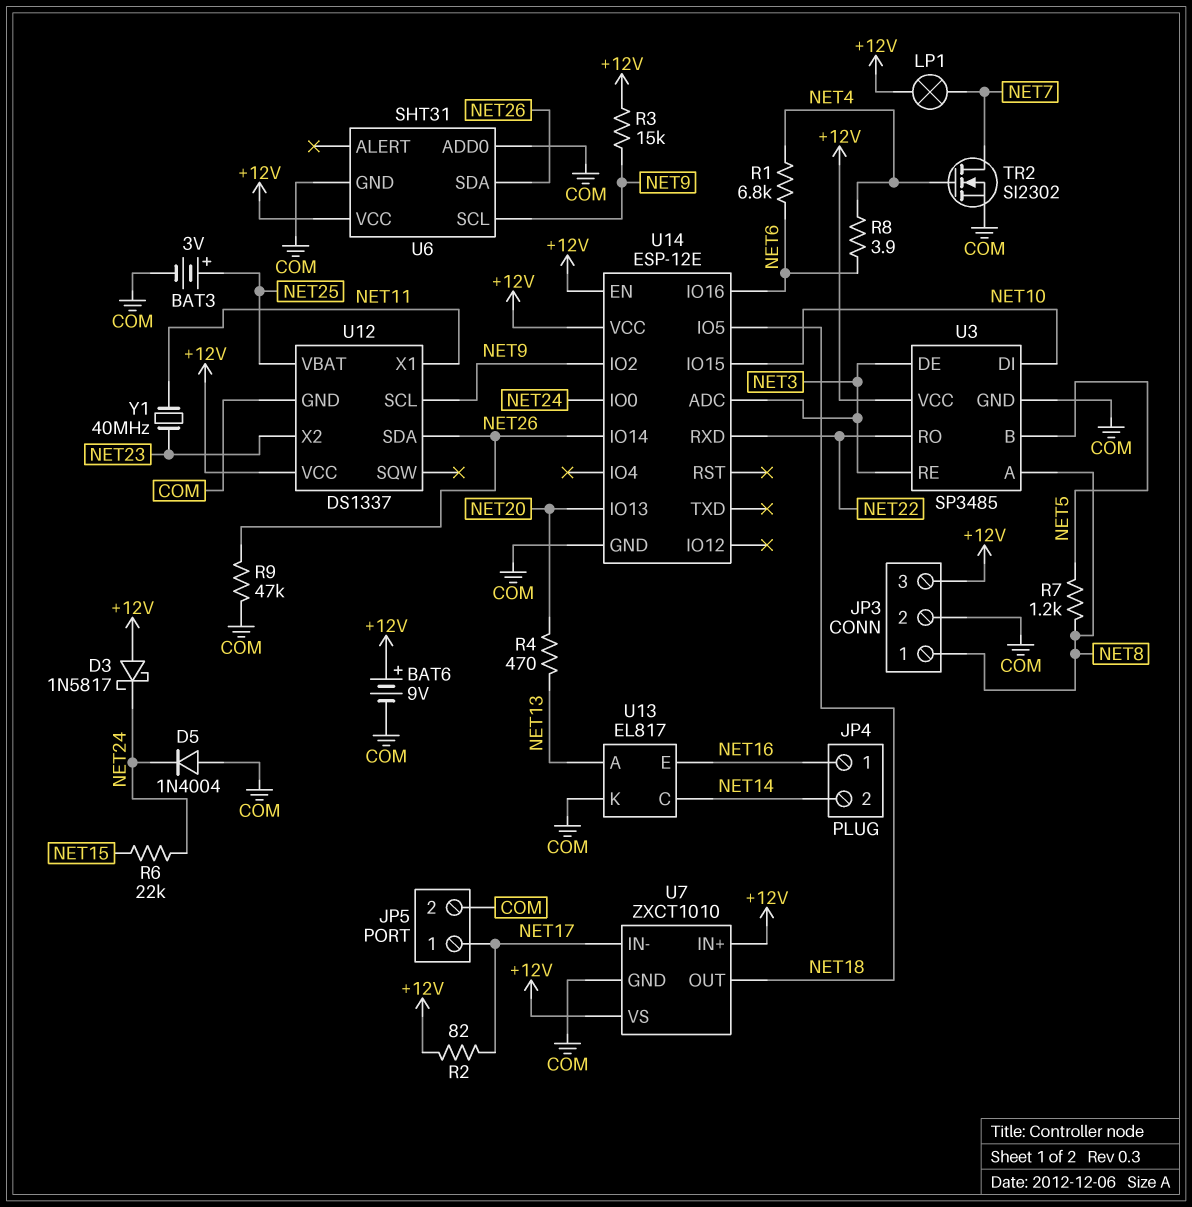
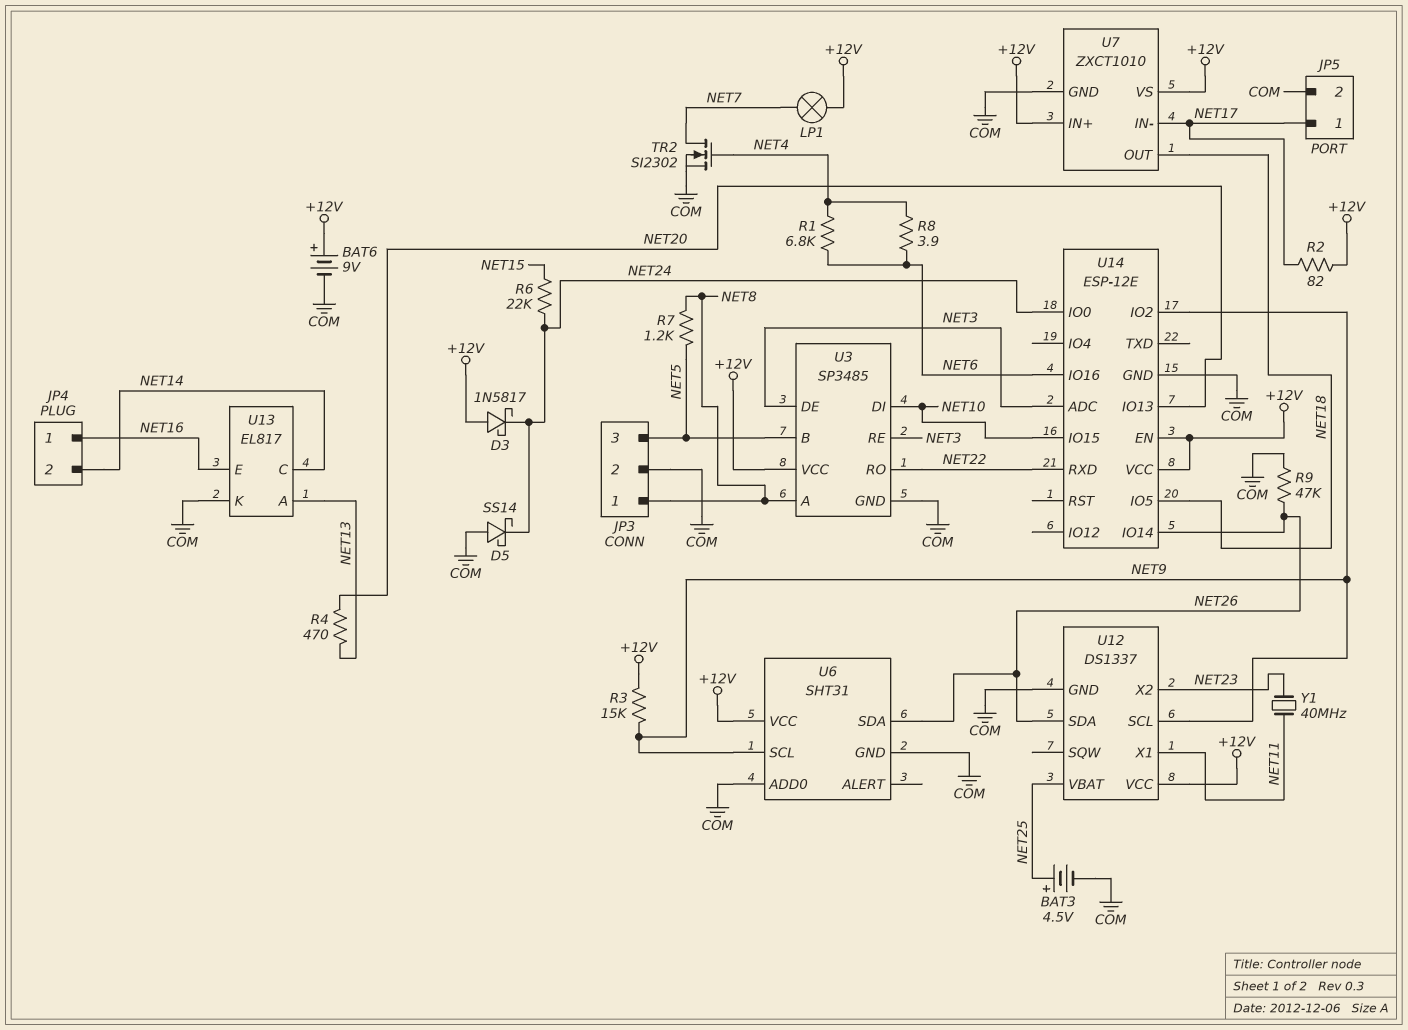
BAT3: 3V (plus NET25, minus COM) -> 4.5V (plus NET25, minus COM)
D5: diode 1N4004 (A COM, K NET24) -> schottky SS14 (A COM, K NET24)
JP3 pin 3: +12V -> NET5

